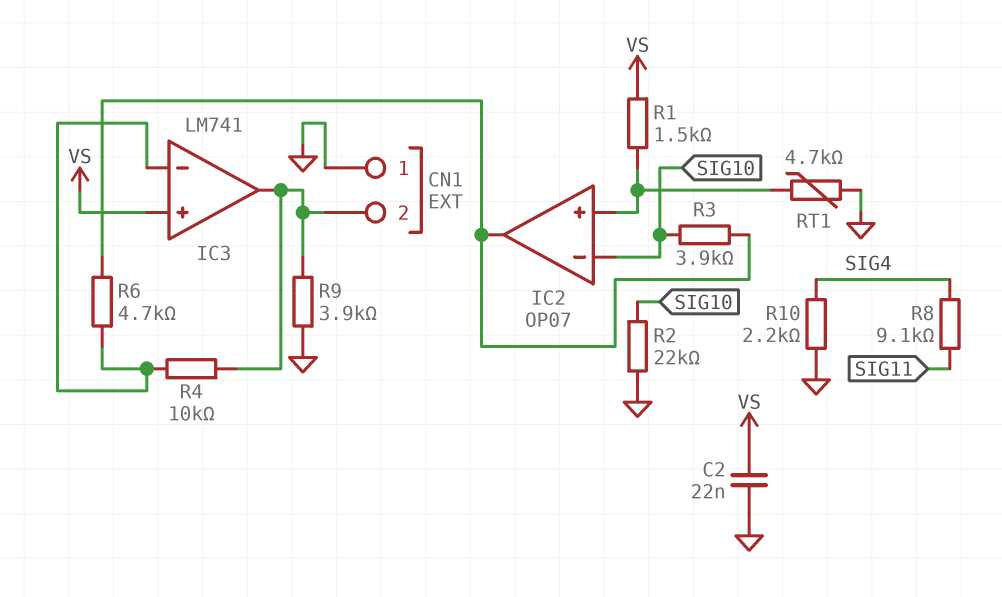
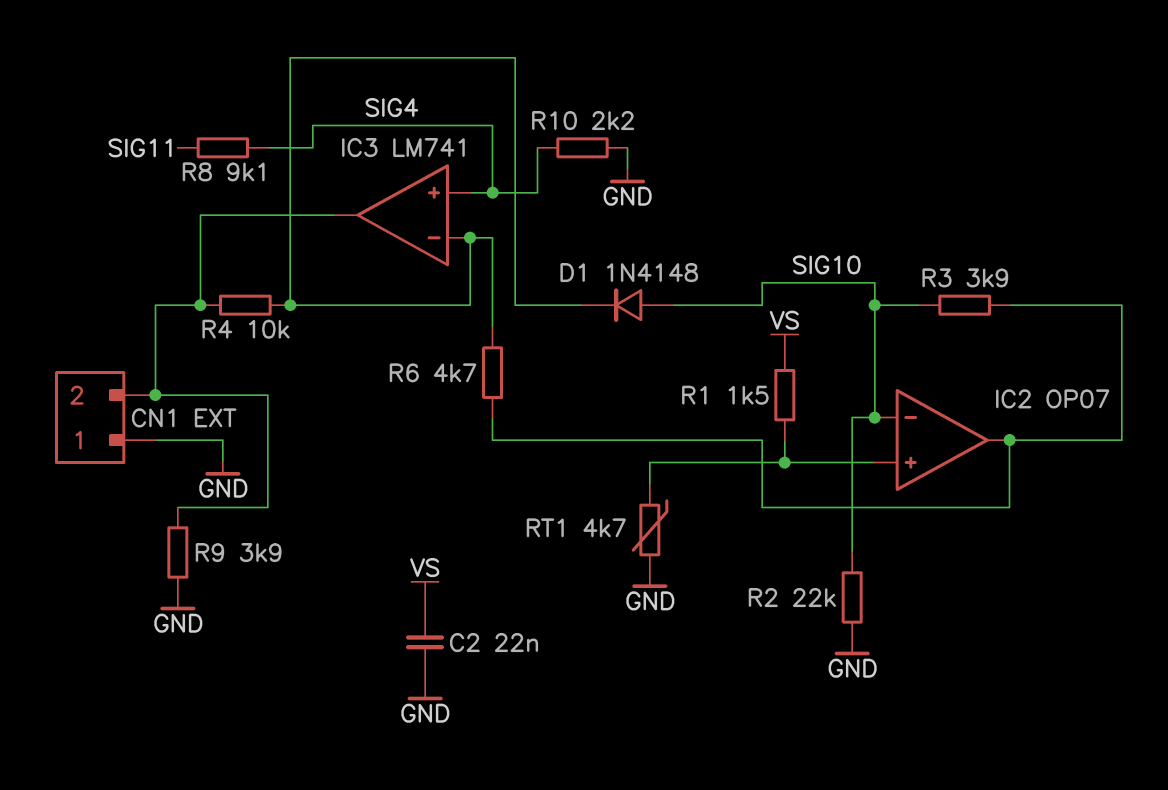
D1: none -> diode 1N4148 (A SIG10, K IC3/in-)
IC3 pin in+: VS -> SIG4

